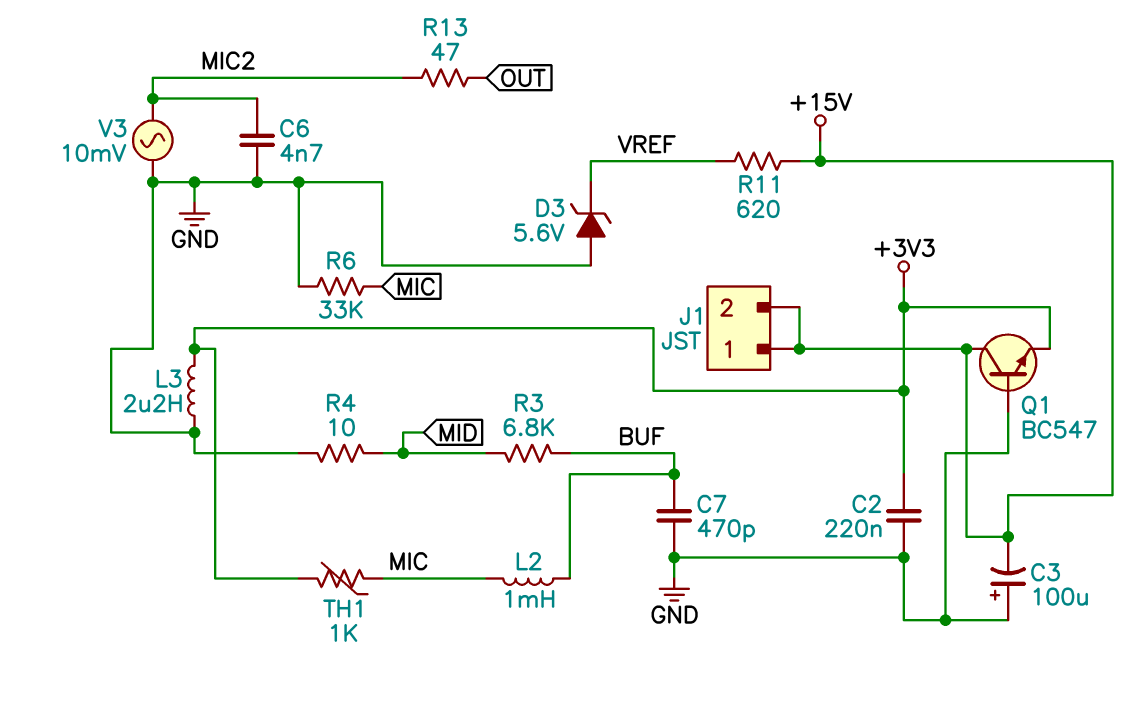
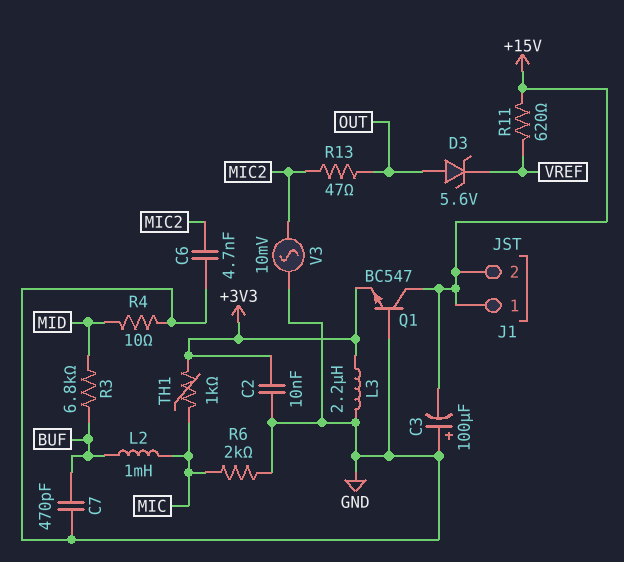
C2: 220nF (+3V3, GND) -> 10nF (+3V3, GND)
D3: zener 5.6V (A GND, K VREF) -> zener 5.6V (A OUT, K VREF)
R6: 33k (GND, MIC) -> 2k (GND, MIC)

